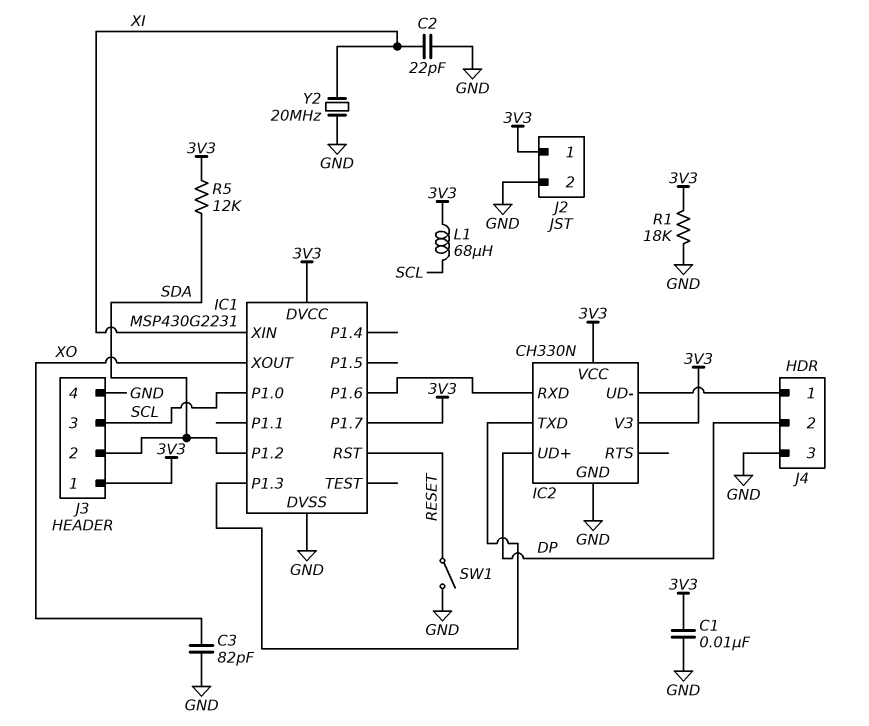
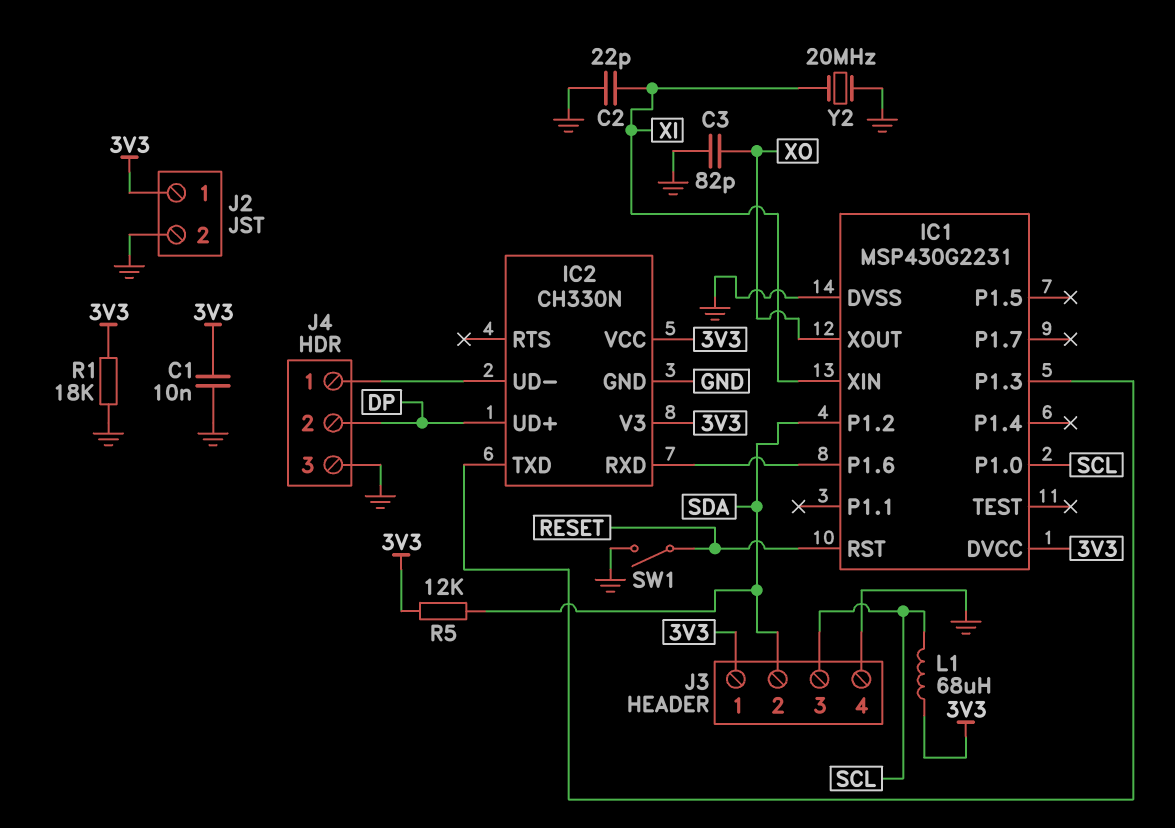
IC1 pin P1.7: 3V3 -> none

